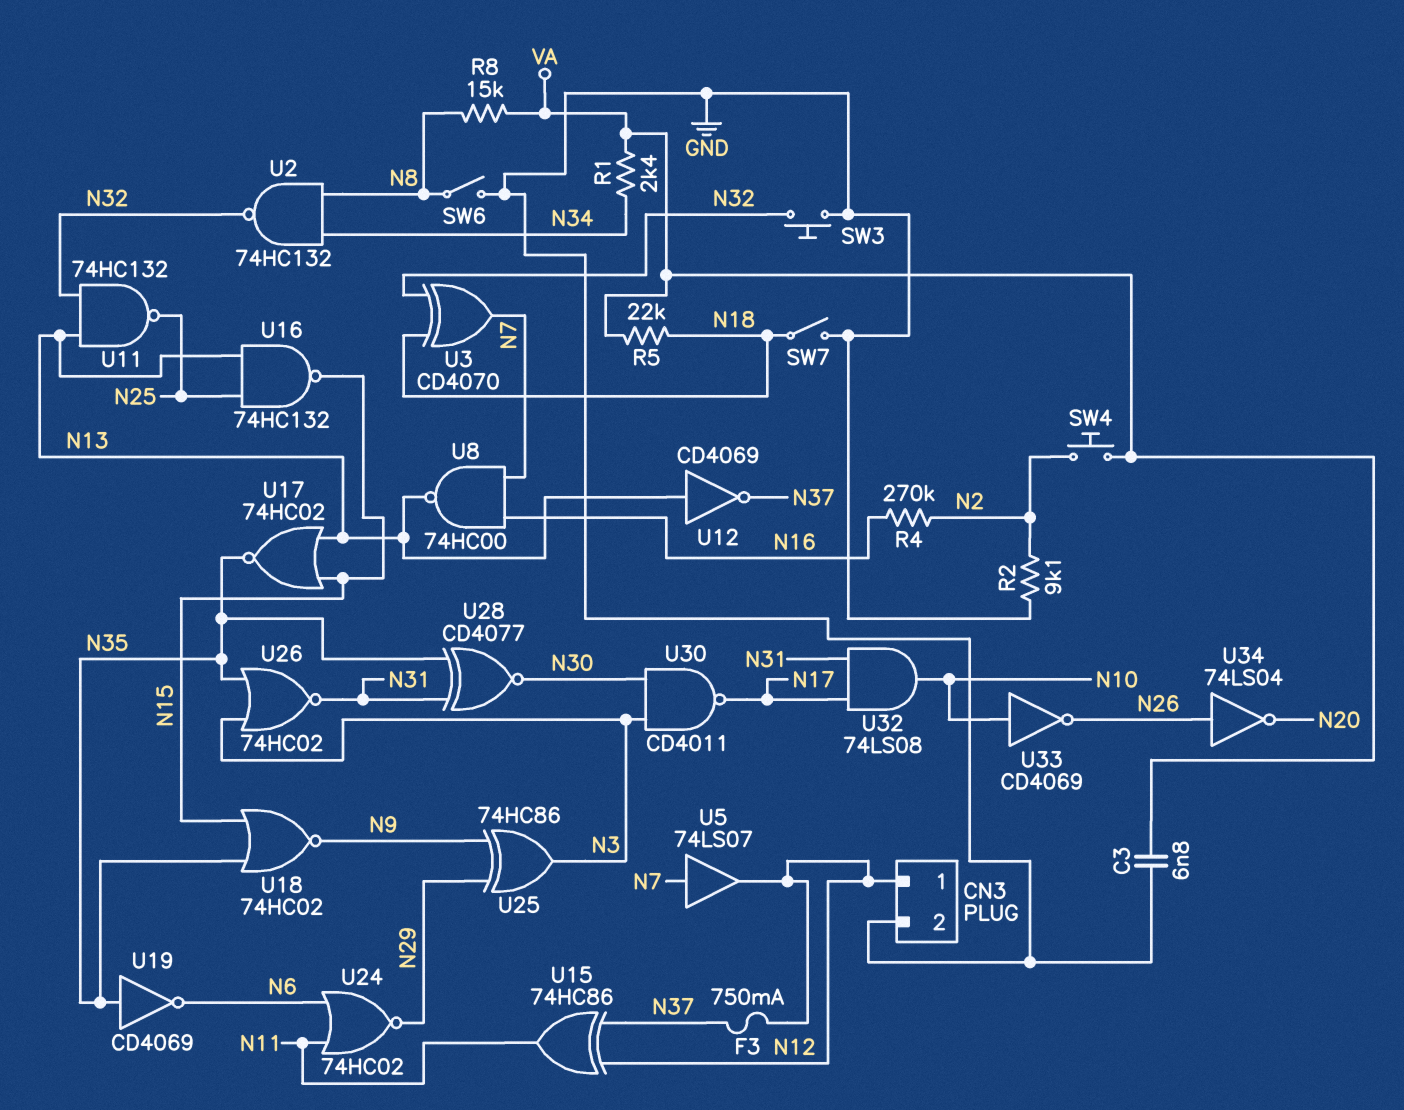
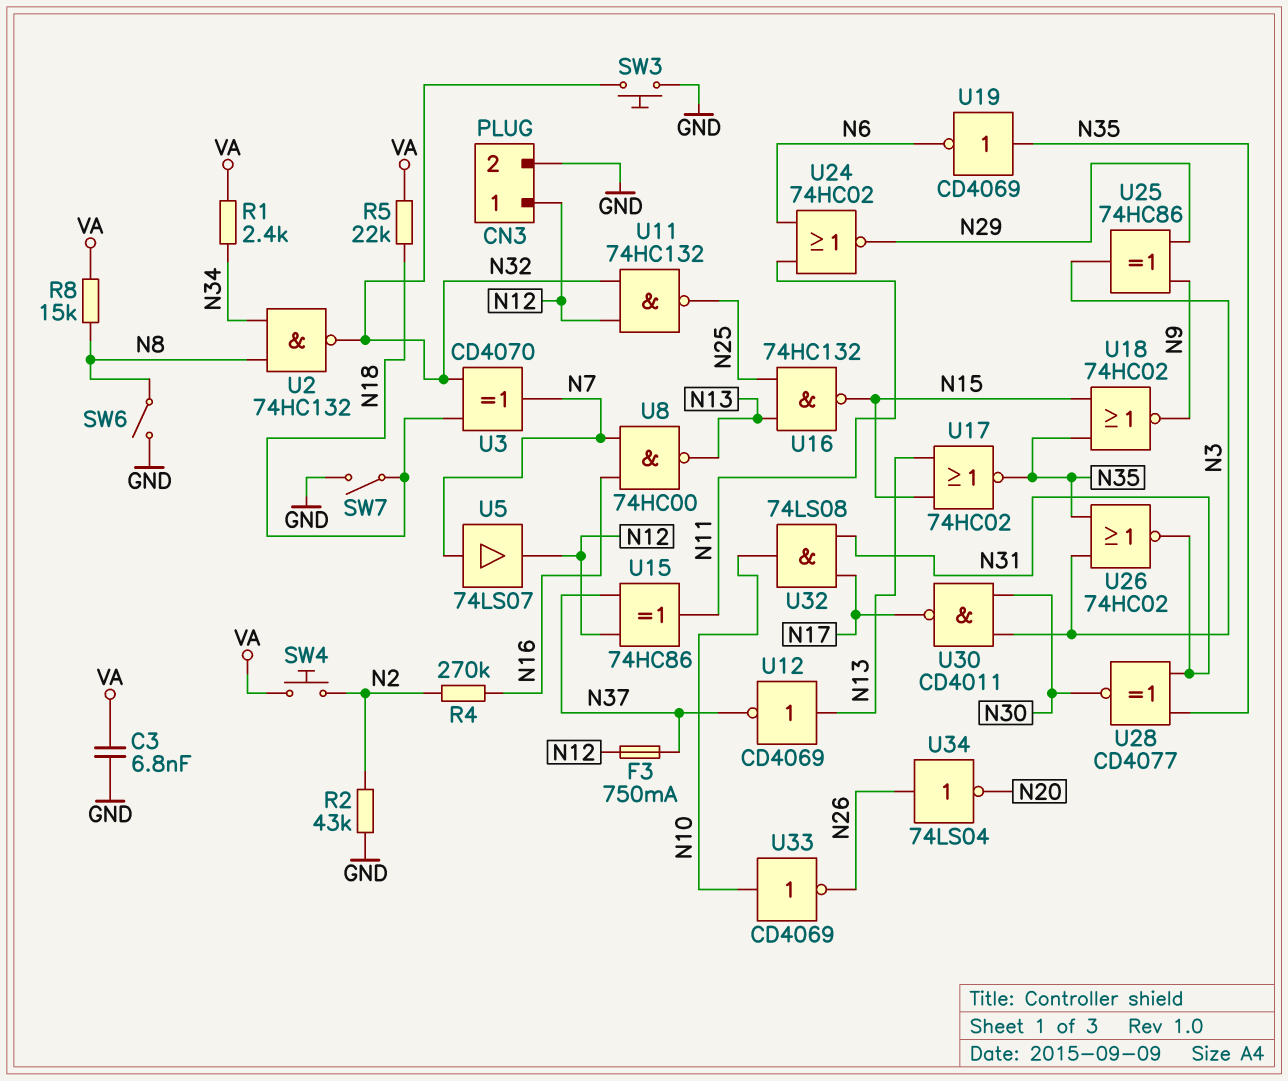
R2: 9.1k (GND, N2) -> 43k (GND, N2)
U11: NAND 74HC132 (in N13, in N32, out N25) -> NAND 74HC132 (in N12, in N32, out N25)

